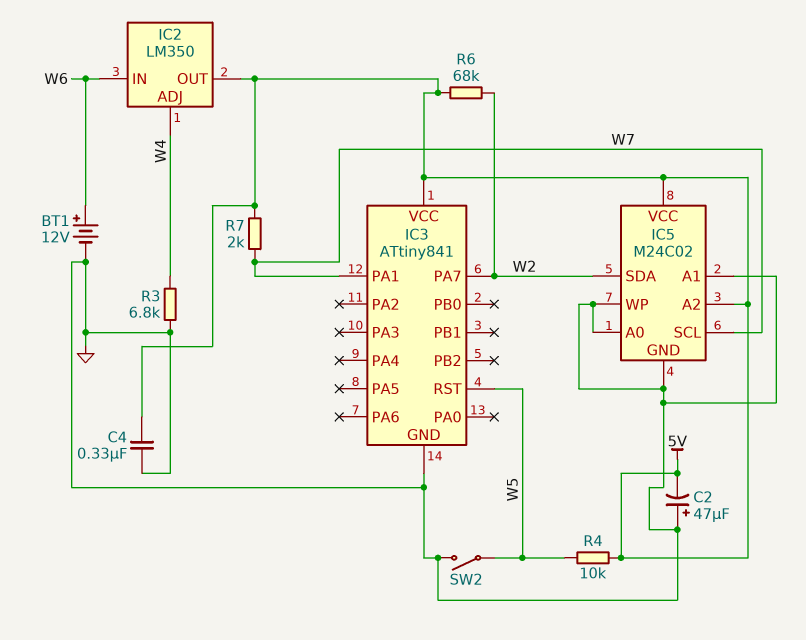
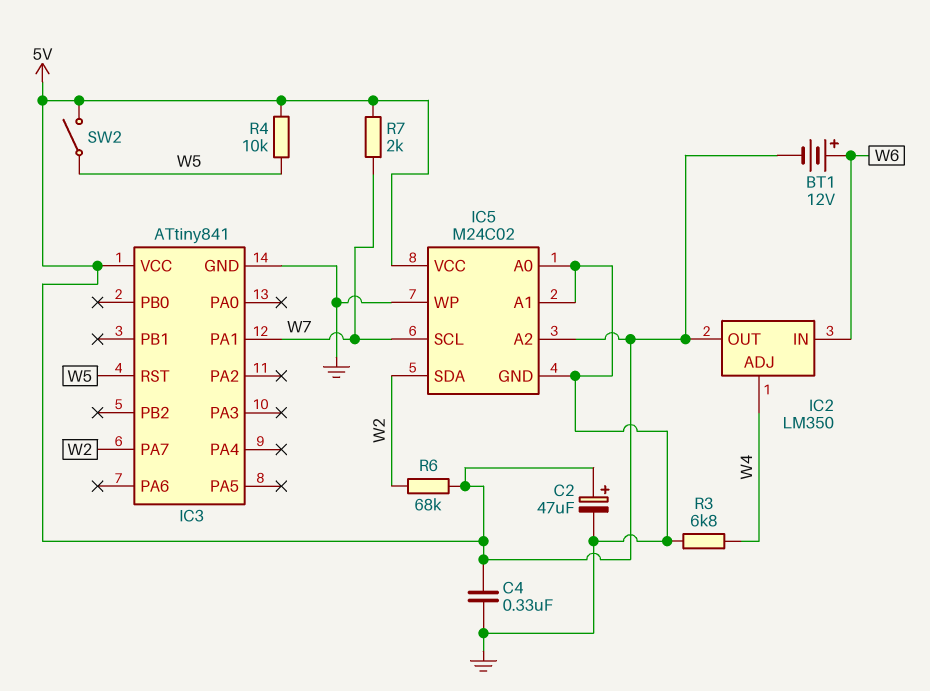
BT1: 12V (plus W6, minus GND) -> 12V (plus W6, minus 5V)
C2: 47uF (plus GND, minus 5V) -> 47uF (plus 5V, minus GND)
SW2: switch (GND, W5) -> switch (5V, W5)

